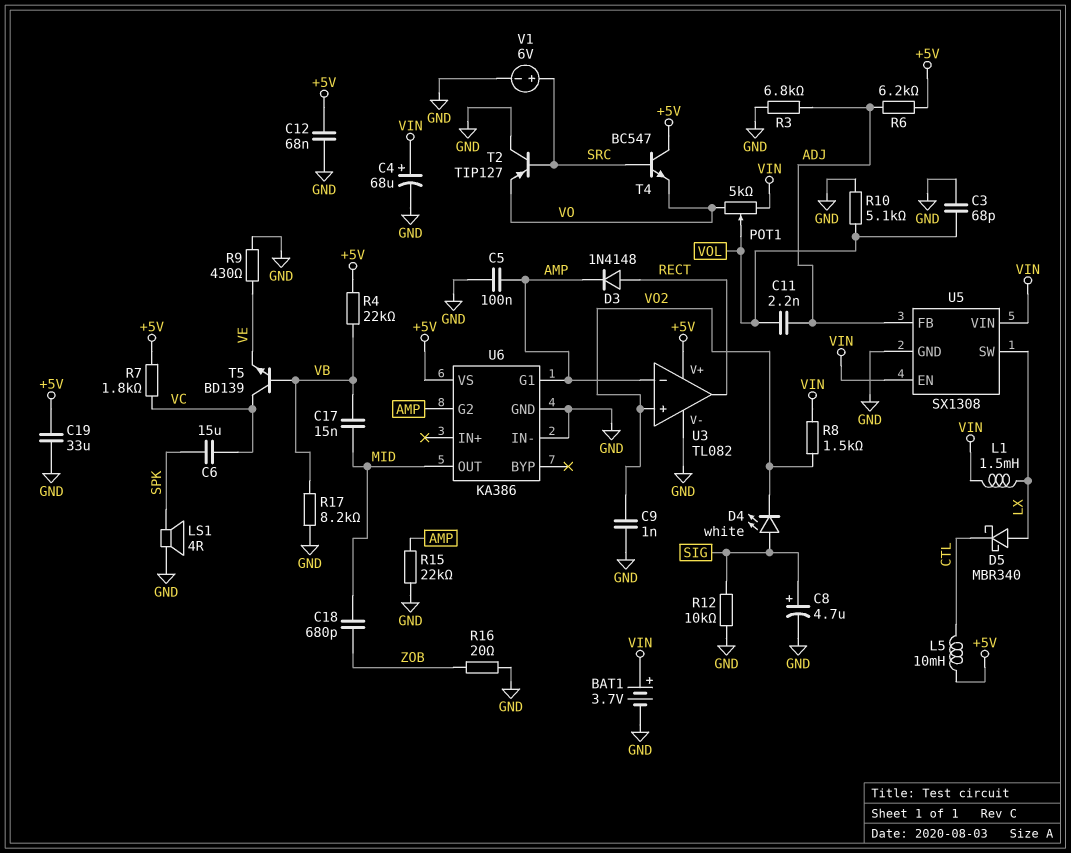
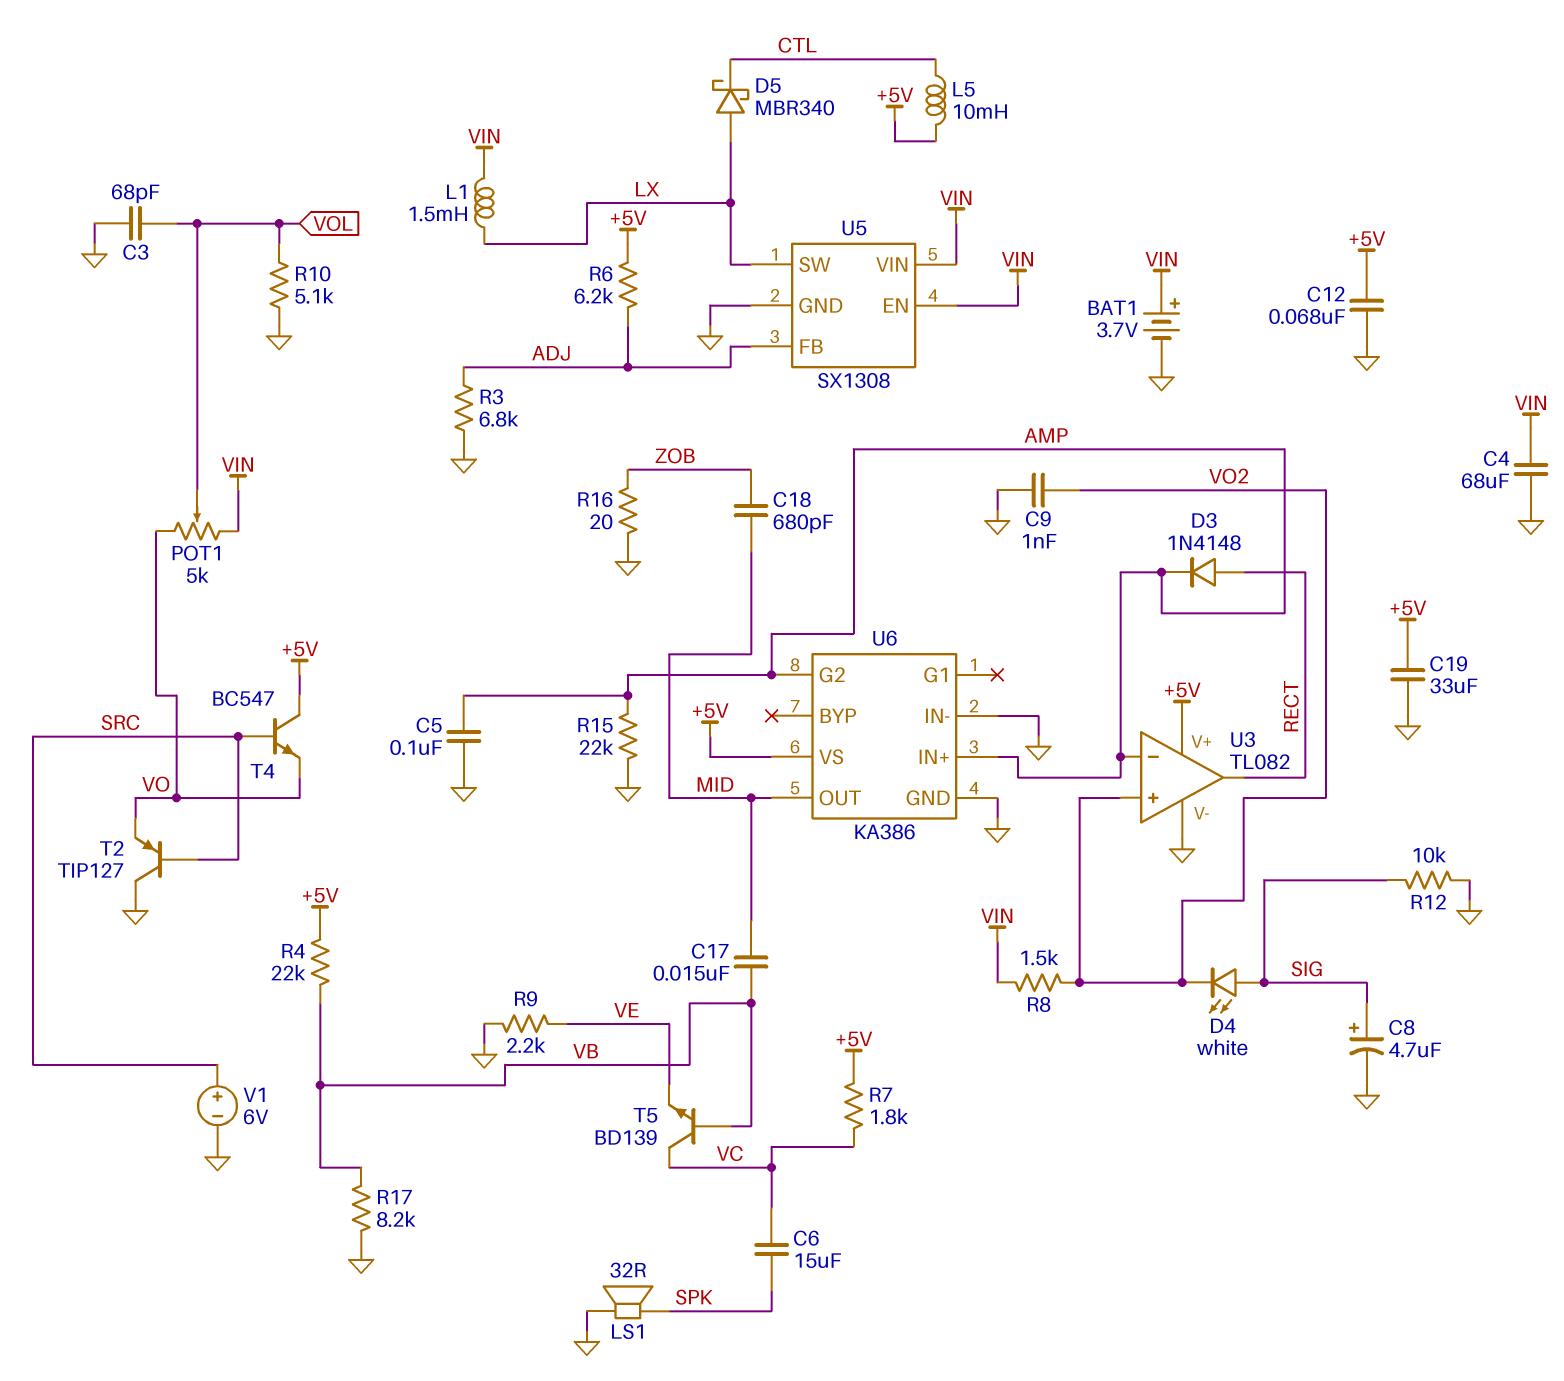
C4: 68uF (plus VIN, minus GND) -> 68uF (GND, VIN)
C11: 2.2nF (ADJ, VOL) -> none
LS1: speaker 4R (GND, SPK) -> speaker 32R (GND, SPK)
R9: 430 (GND, VE) -> 2.2k (GND, VE)
U6 pin G1: AMP -> none
U6 pin IN+: none -> AMP

